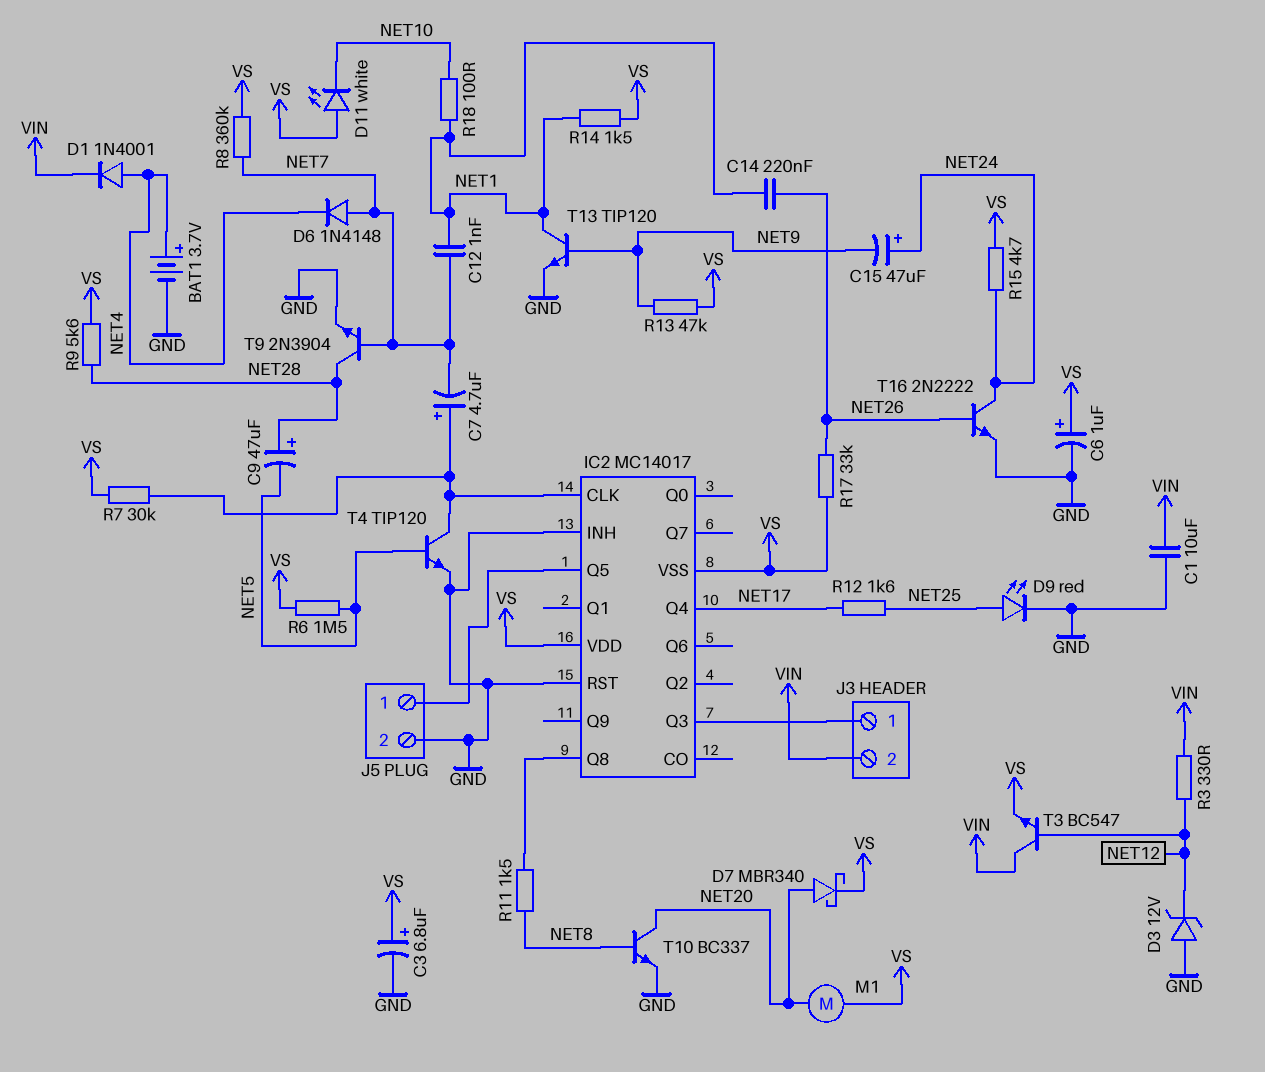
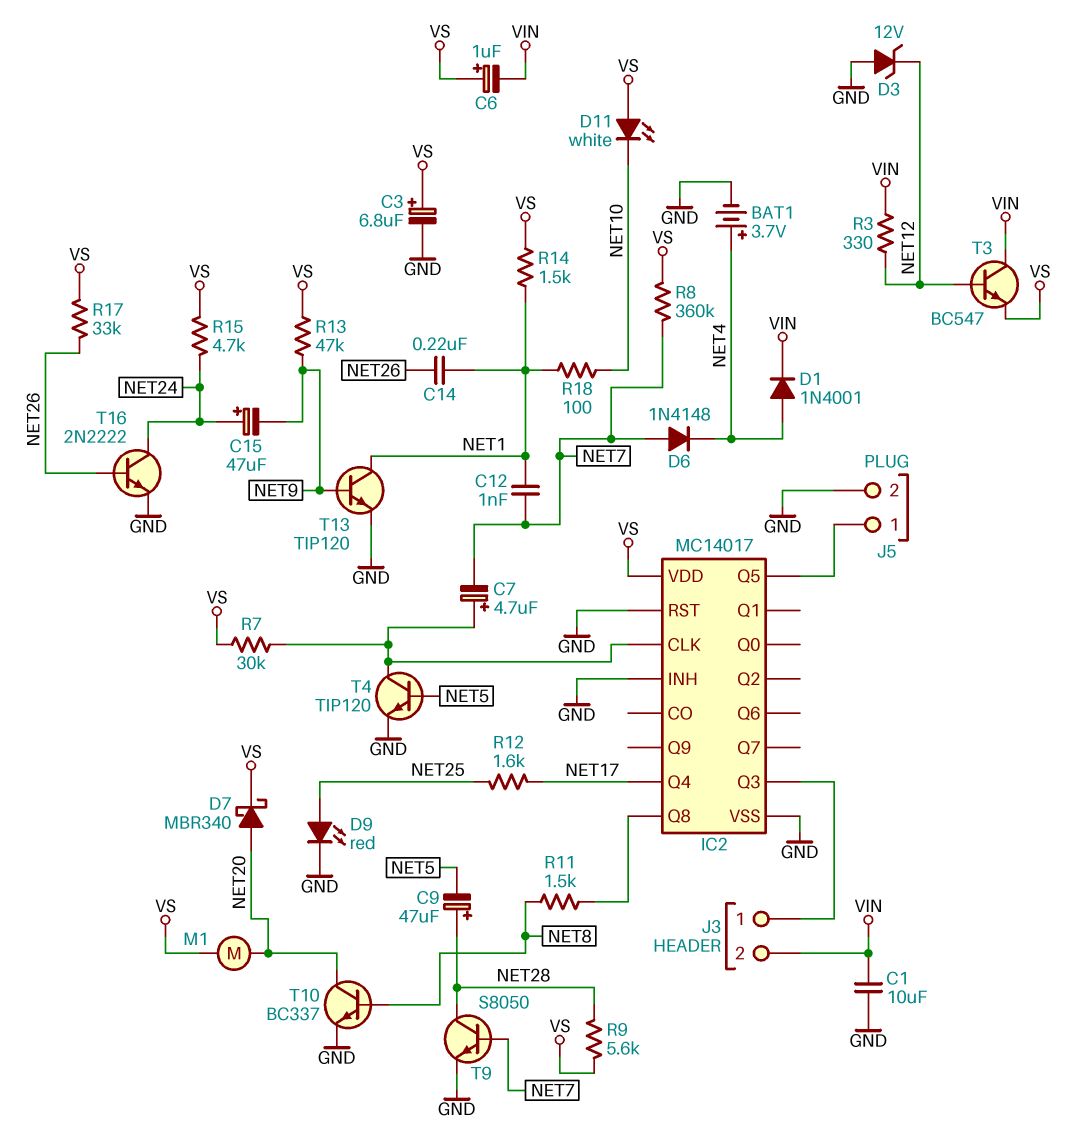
C6: 1uF (plus VS, minus GND) -> 1uF (plus VS, minus VIN)
IC2 pin VSS: VS -> GND
R6: 1.5M (NET5, VS) -> none
T9: NPN 2N3904 (B NET7, C NET28, E GND) -> NPN S8050 (B NET7, C NET28, E GND)

